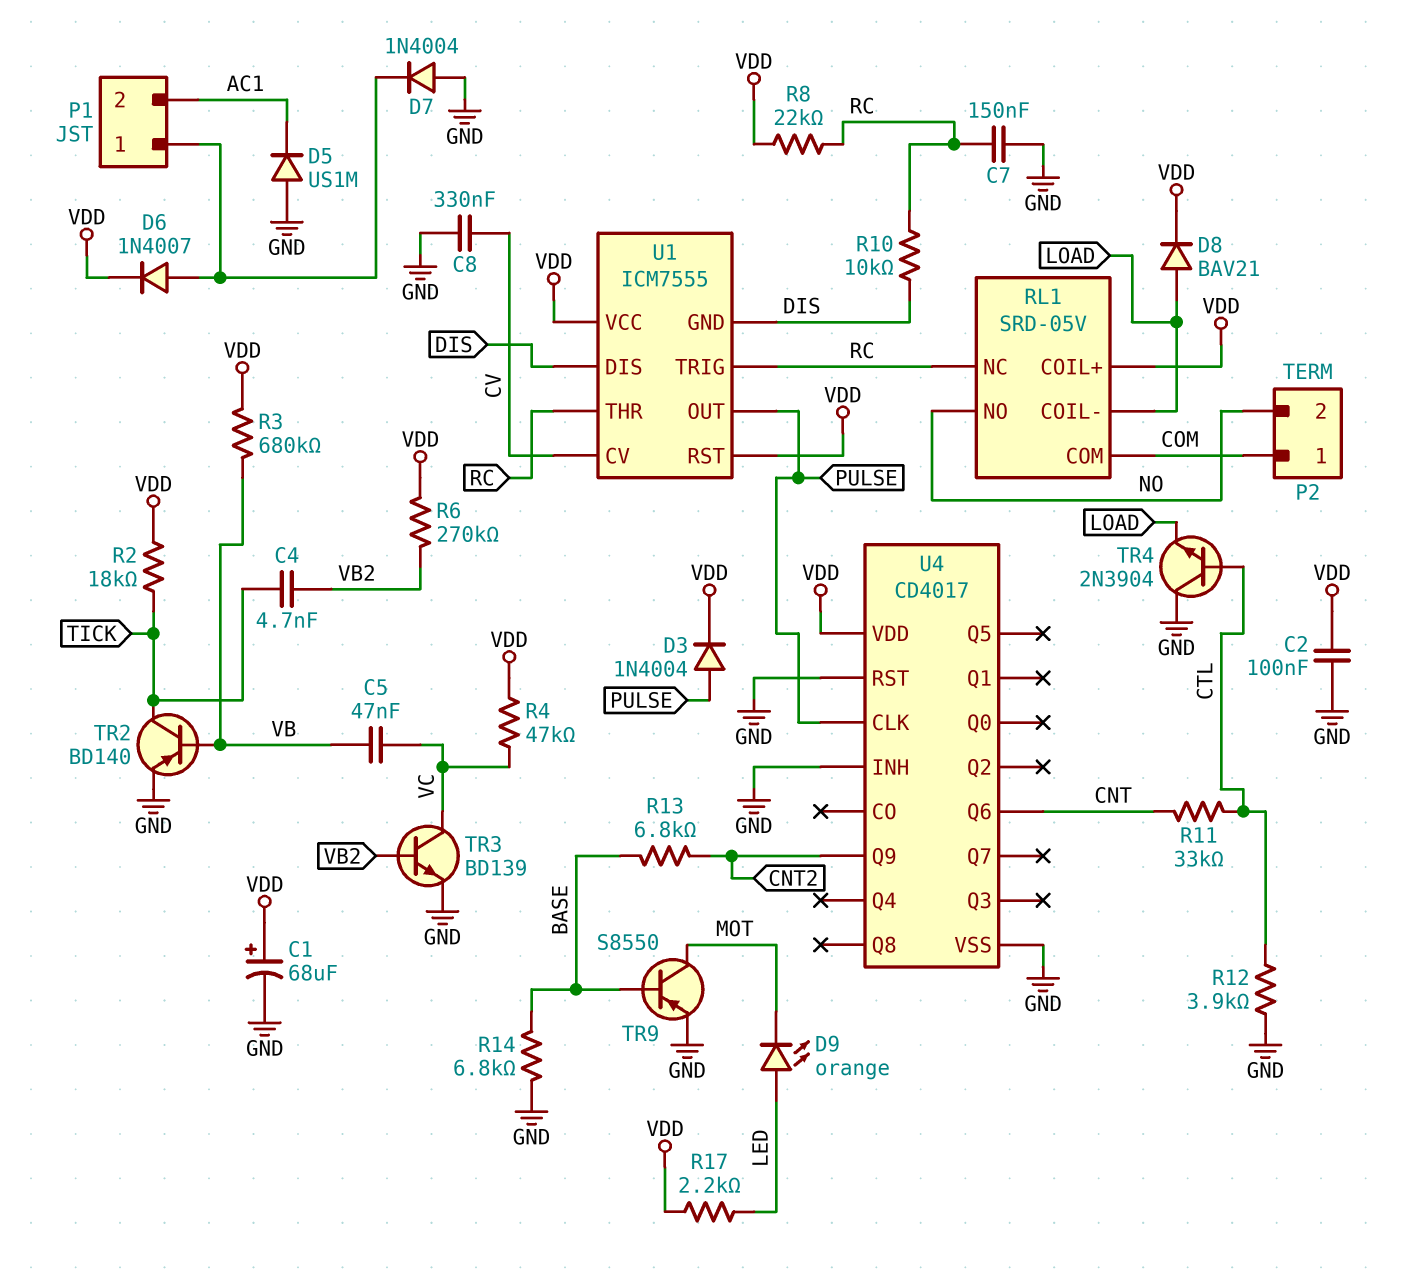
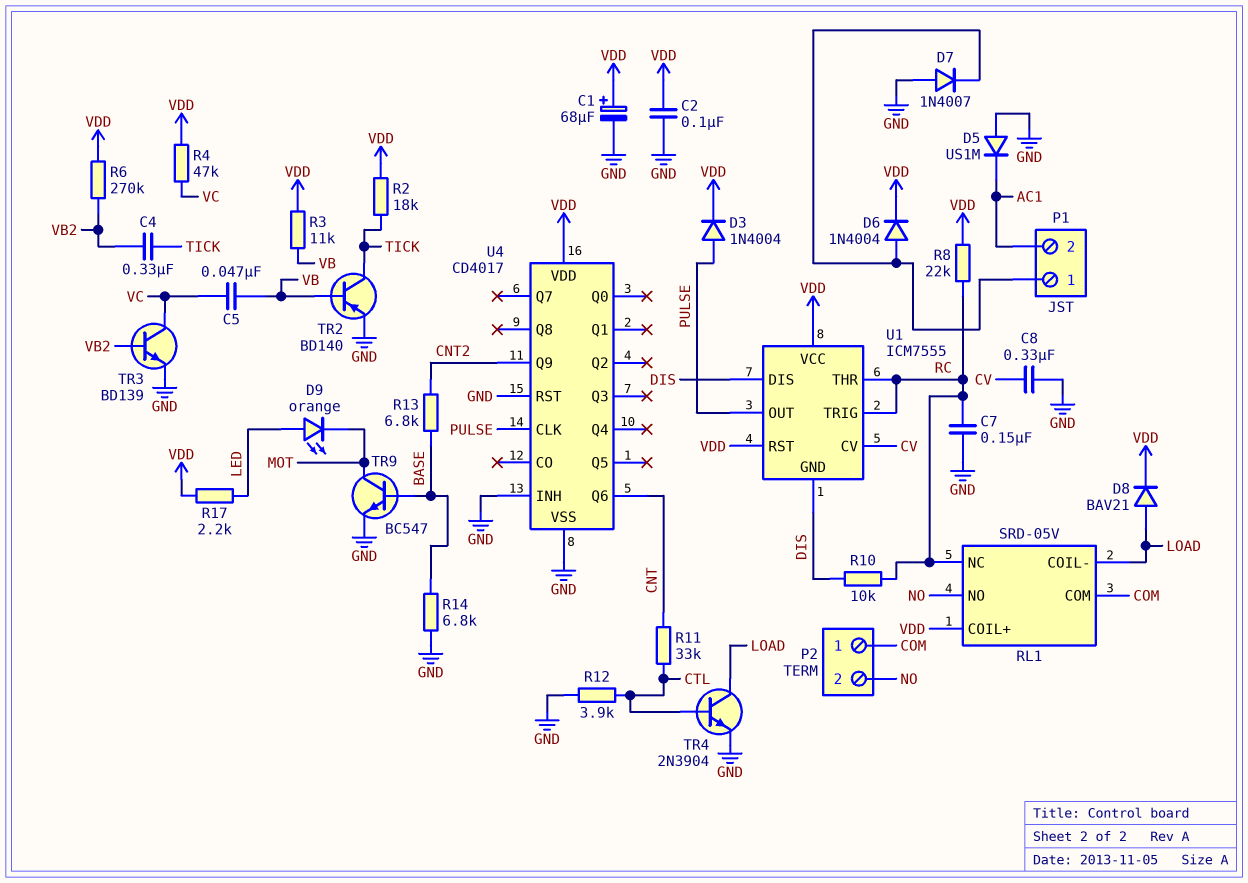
C4: 4.7nF (TICK, VB2) -> 330nF (TICK, VB2)
D6: diode 1N4007 (A P1/1, K VDD) -> diode 1N4004 (A P1/1, K VDD)
D7: diode 1N4004 (A GND, K P1/1) -> diode 1N4007 (A GND, K P1/1)
R3: 680k (VB, VDD) -> 11k (VB, VDD)
TR4: NPN 2N3904 (B CTL, C GND, E LOAD) -> NPN 2N3904 (B CTL, C LOAD, E GND)
TR9: PNP S8550 (B BASE, C MOT, E GND) -> NPN BC547 (B BASE, C MOT, E GND)

